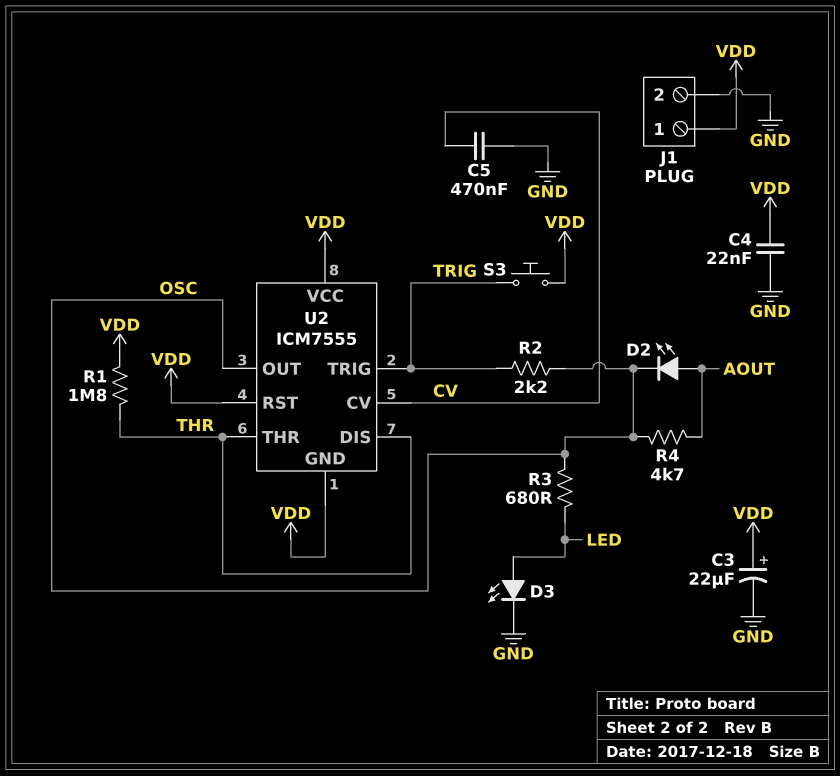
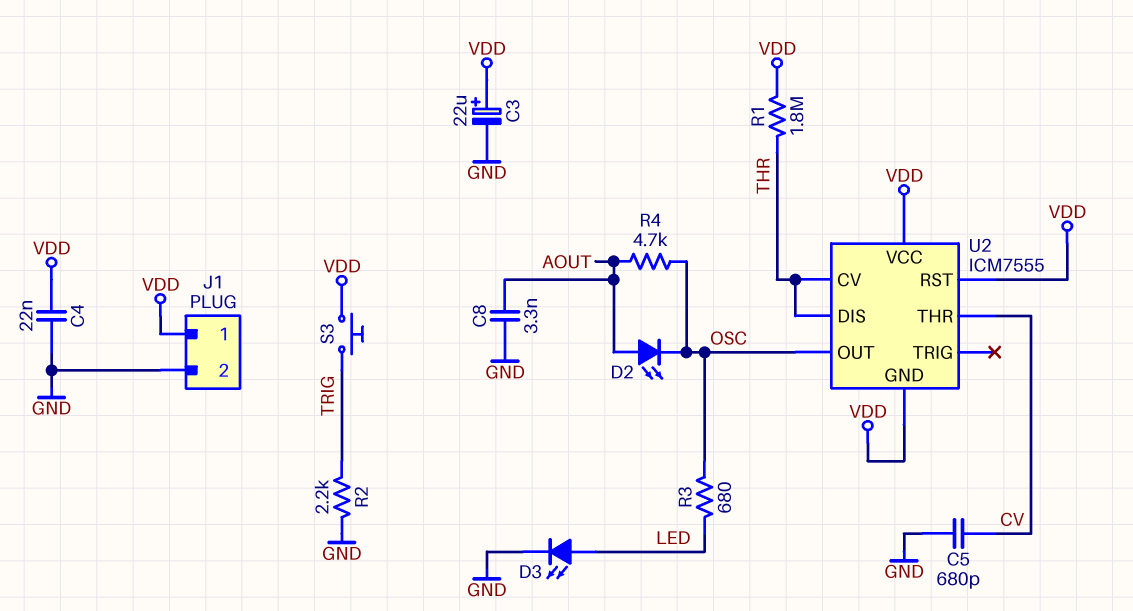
C5: 470nF (CV, GND) -> 680pF (CV, GND)
C8: none -> 3.3nF (AOUT, GND)
R2: 2.2k (OSC, TRIG) -> 2.2k (GND, TRIG)
U2 pin CV: CV -> THR
U2 pin THR: THR -> CV
U2 pin TRIG: TRIG -> none

